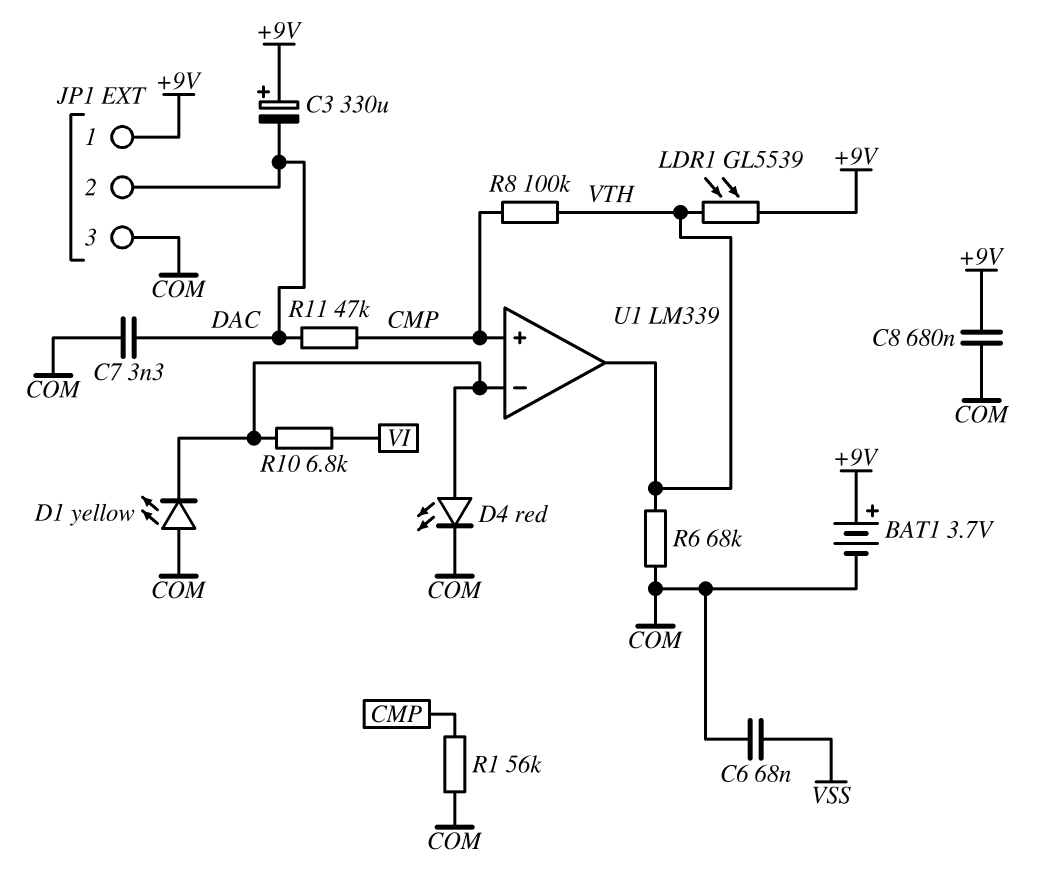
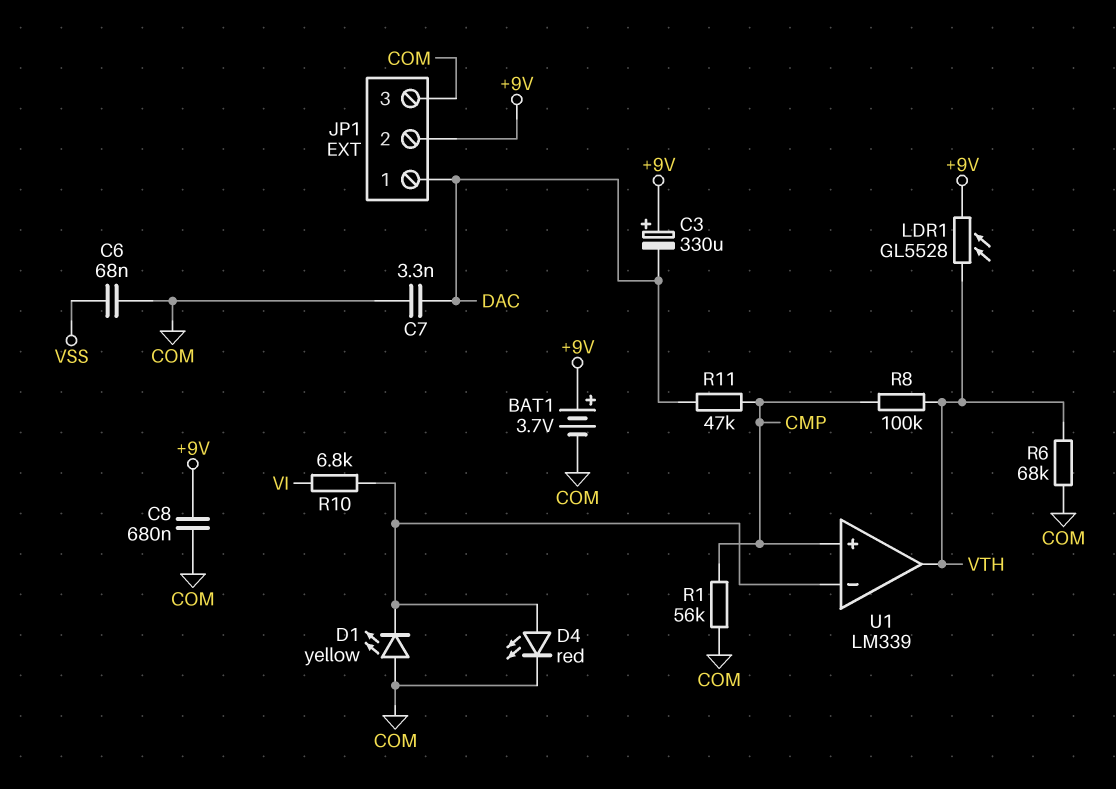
JP1 pin 1: +9V -> DAC
JP1 pin 2: DAC -> +9V
LDR1: GL5539 (+9V, VTH) -> GL5528 (+9V, VTH)

